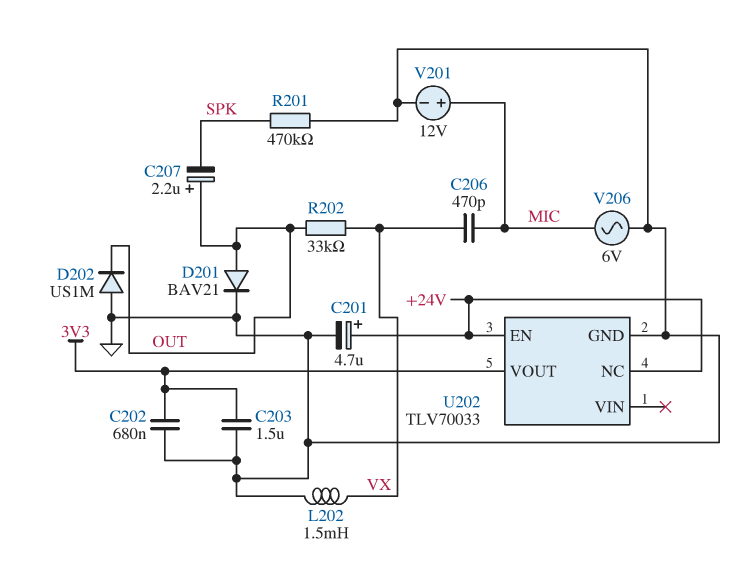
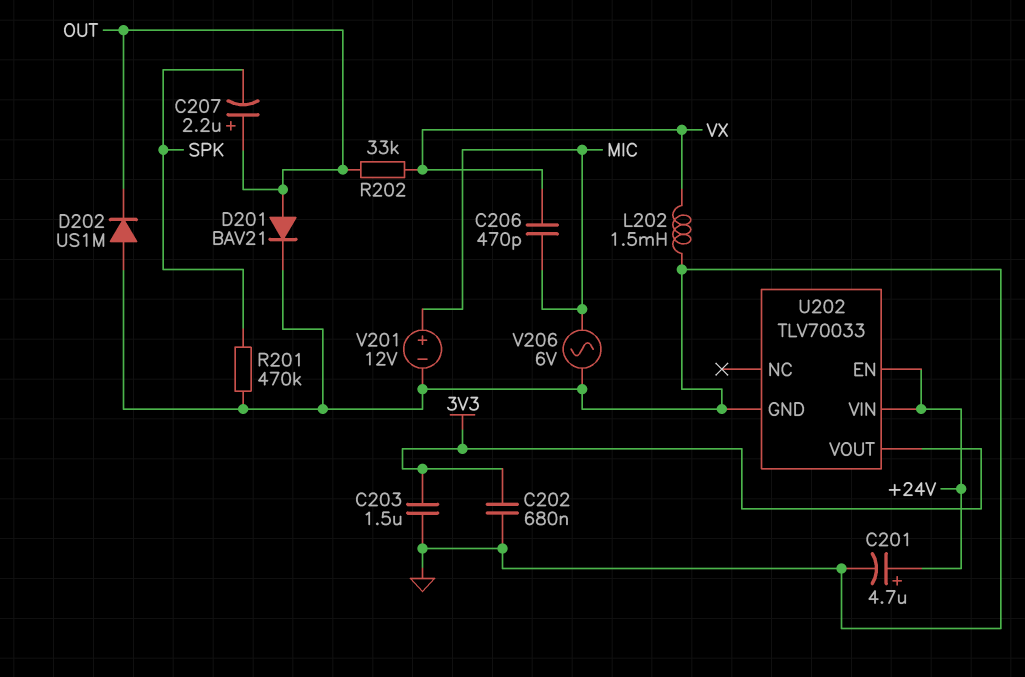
U202 pin NC: +24V -> none
U202 pin VIN: none -> +24V

